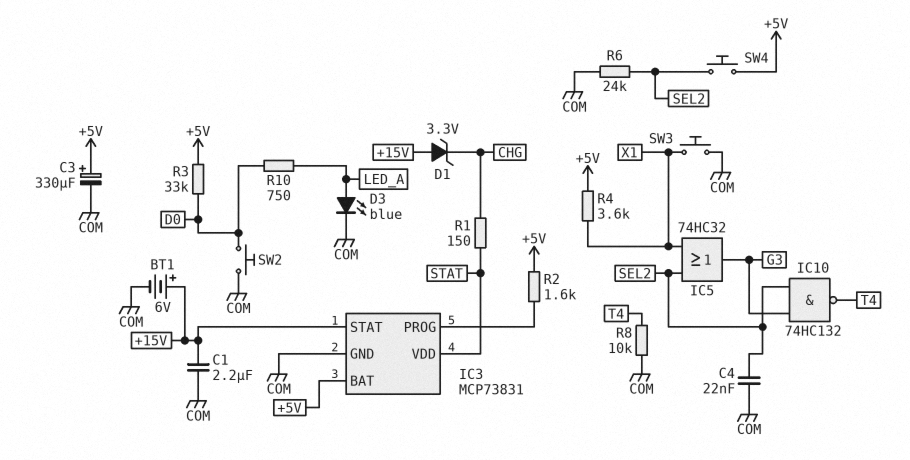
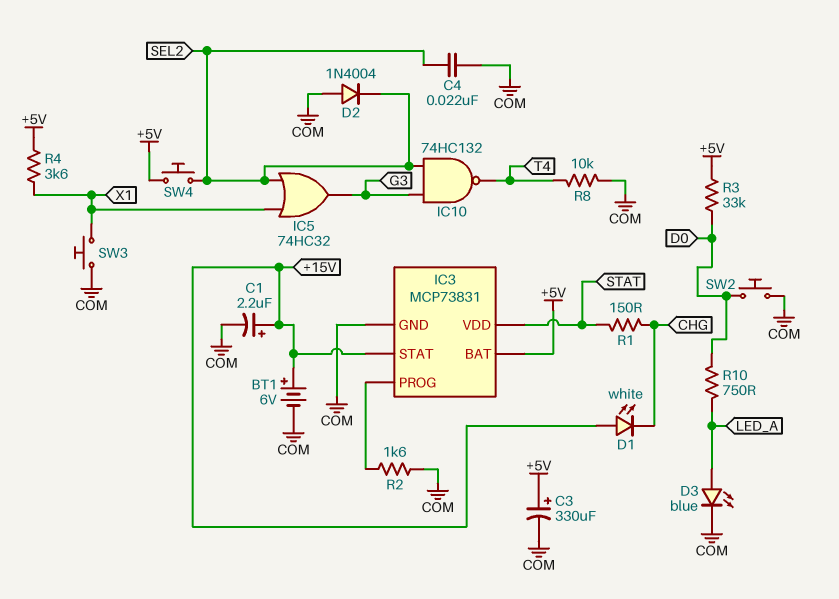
C1: 2.2uF (+15V, COM) -> 2.2uF (plus +15V, minus COM)
D1: zener 3.3V (A +15V, K CHG) -> LED white (A +15V, K CHG)
D2: none -> diode 1N4004 (A COM, K SEL2)
R2: 1.6k (+5V, IC3/PROG) -> 1.6k (COM, IC3/PROG)
R6: 24k (COM, SEL2) -> none

